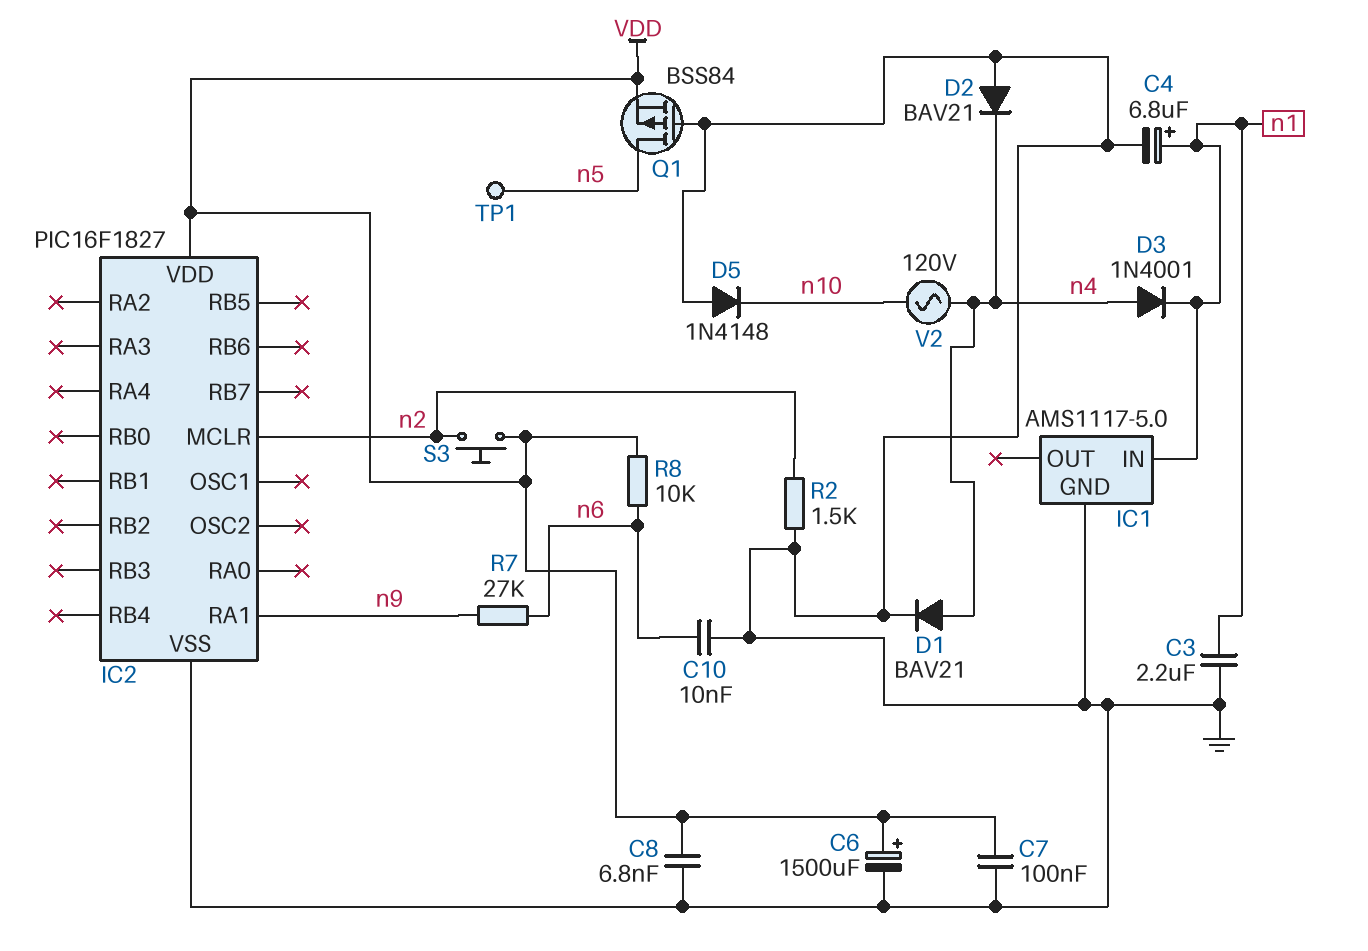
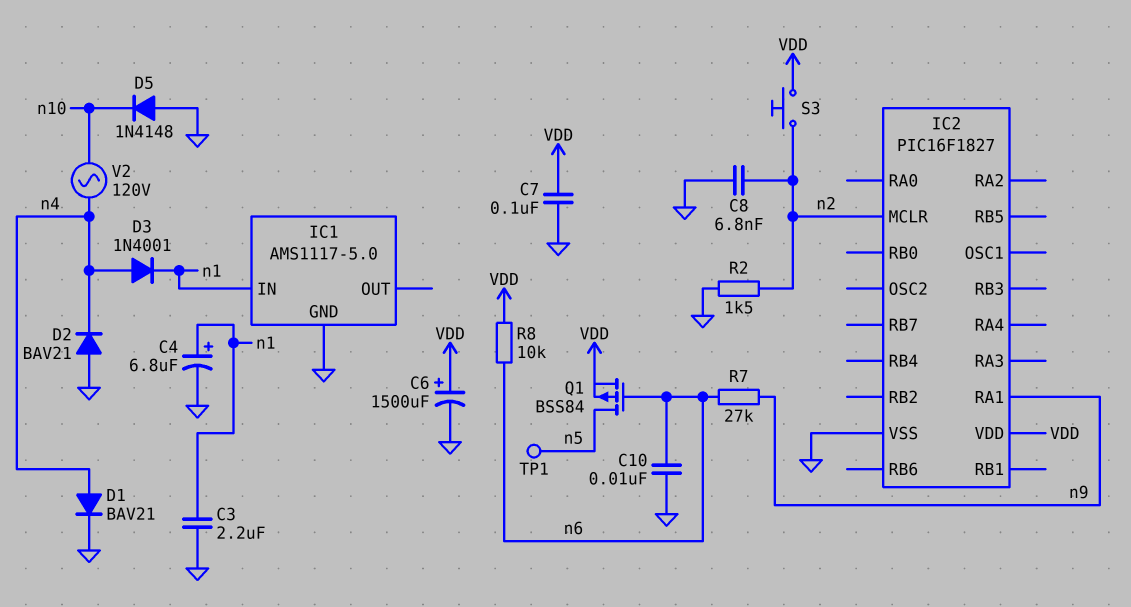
C8: 6.8nF (GND, VDD) -> 6.8nF (GND, n2)
Q1: PMOS BSS84 (G GND, D n5, S VDD) -> PMOS BSS84 (G n6, D n5, S VDD)

